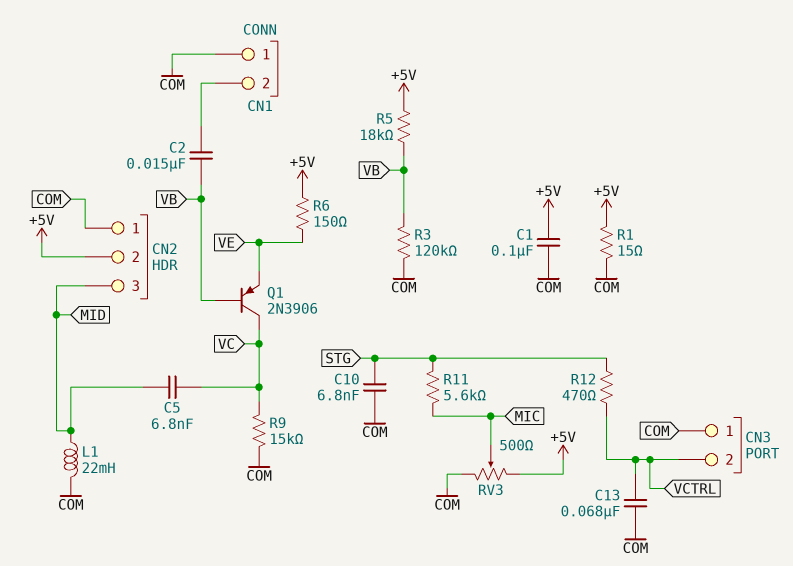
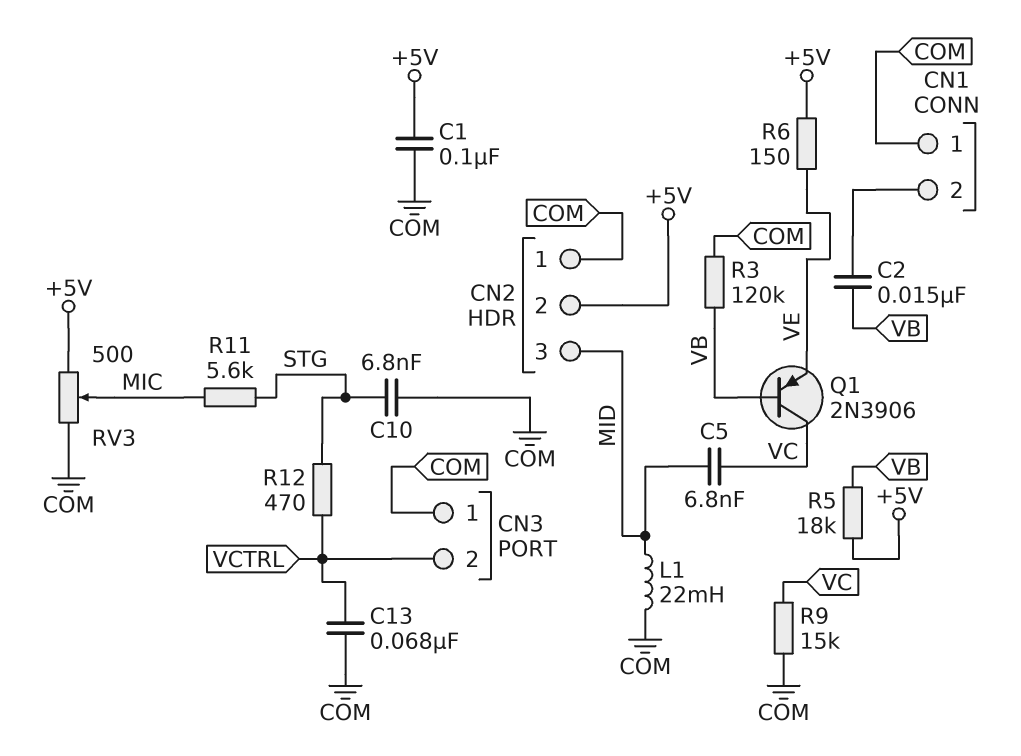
R1: 15 (+5V, COM) -> none

